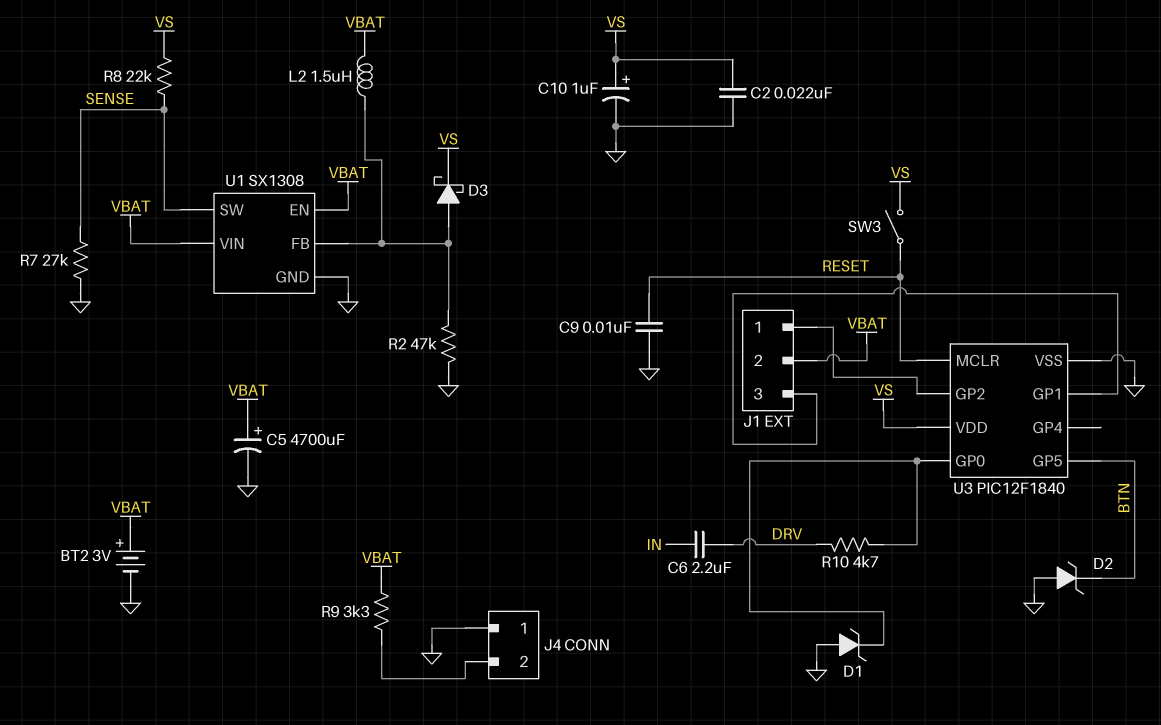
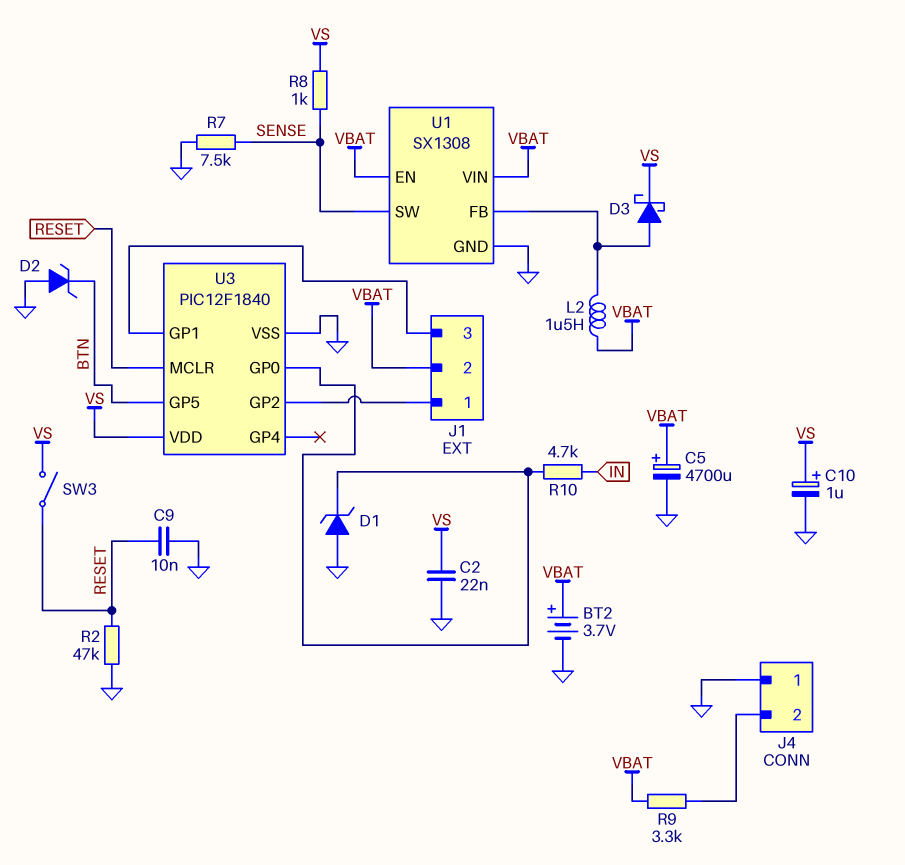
BT2: 3V (plus VBAT, minus GND) -> 3.7V (plus VBAT, minus GND)
C6: 2.2uF (DRV, IN) -> none
R2: 47k (GND, U1/FB) -> 47k (GND, RESET)
R7: 27k (GND, SENSE) -> 7.5k (GND, SENSE)
R8: 22k (SENSE, VS) -> 1k (SENSE, VS)
R10: 4.7k (DRV, U3/GP0) -> 4.7k (IN, U3/GP0)

